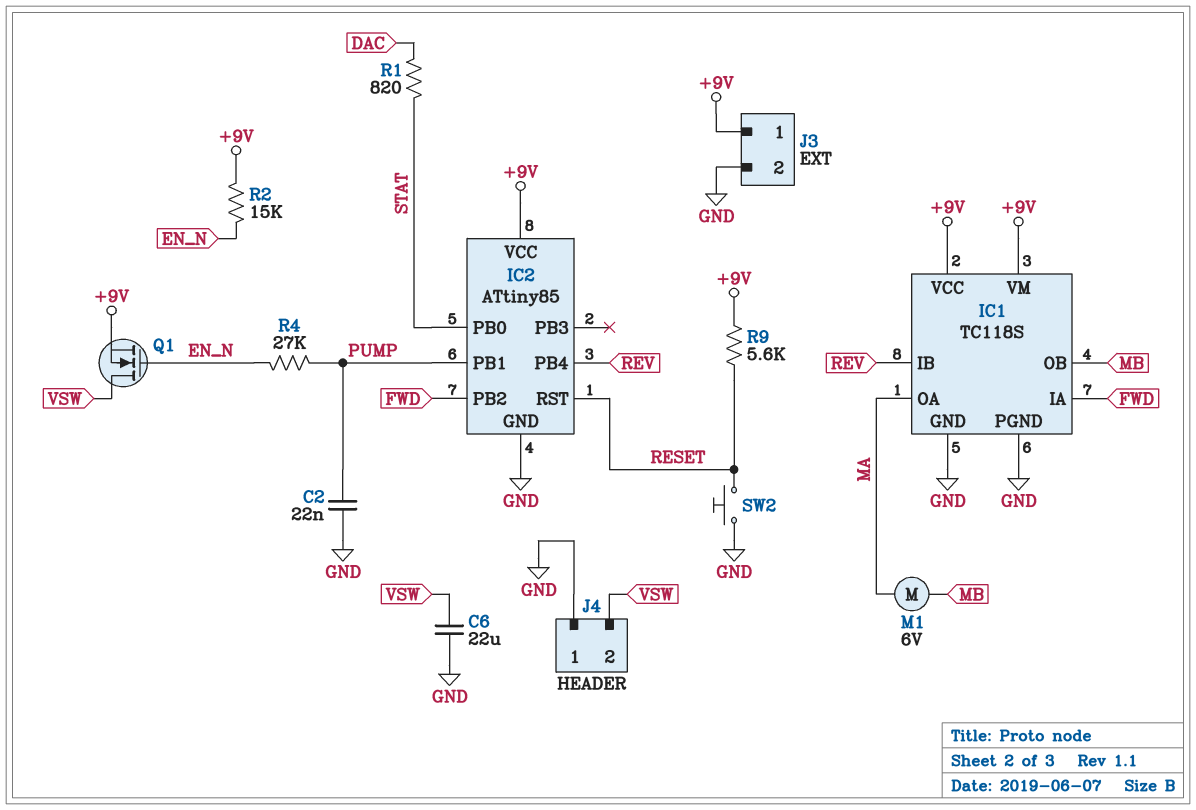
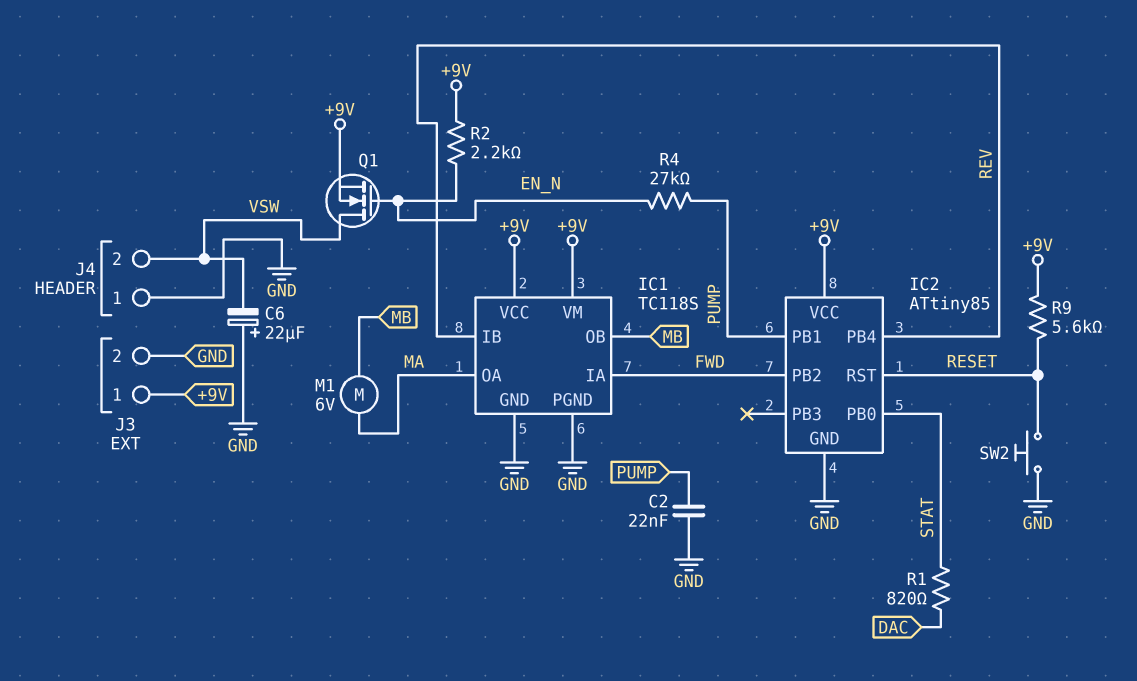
C6: 22uF (GND, VSW) -> 22uF (plus GND, minus VSW)
R2: 15k (+9V, EN_N) -> 2.2k (+9V, EN_N)

